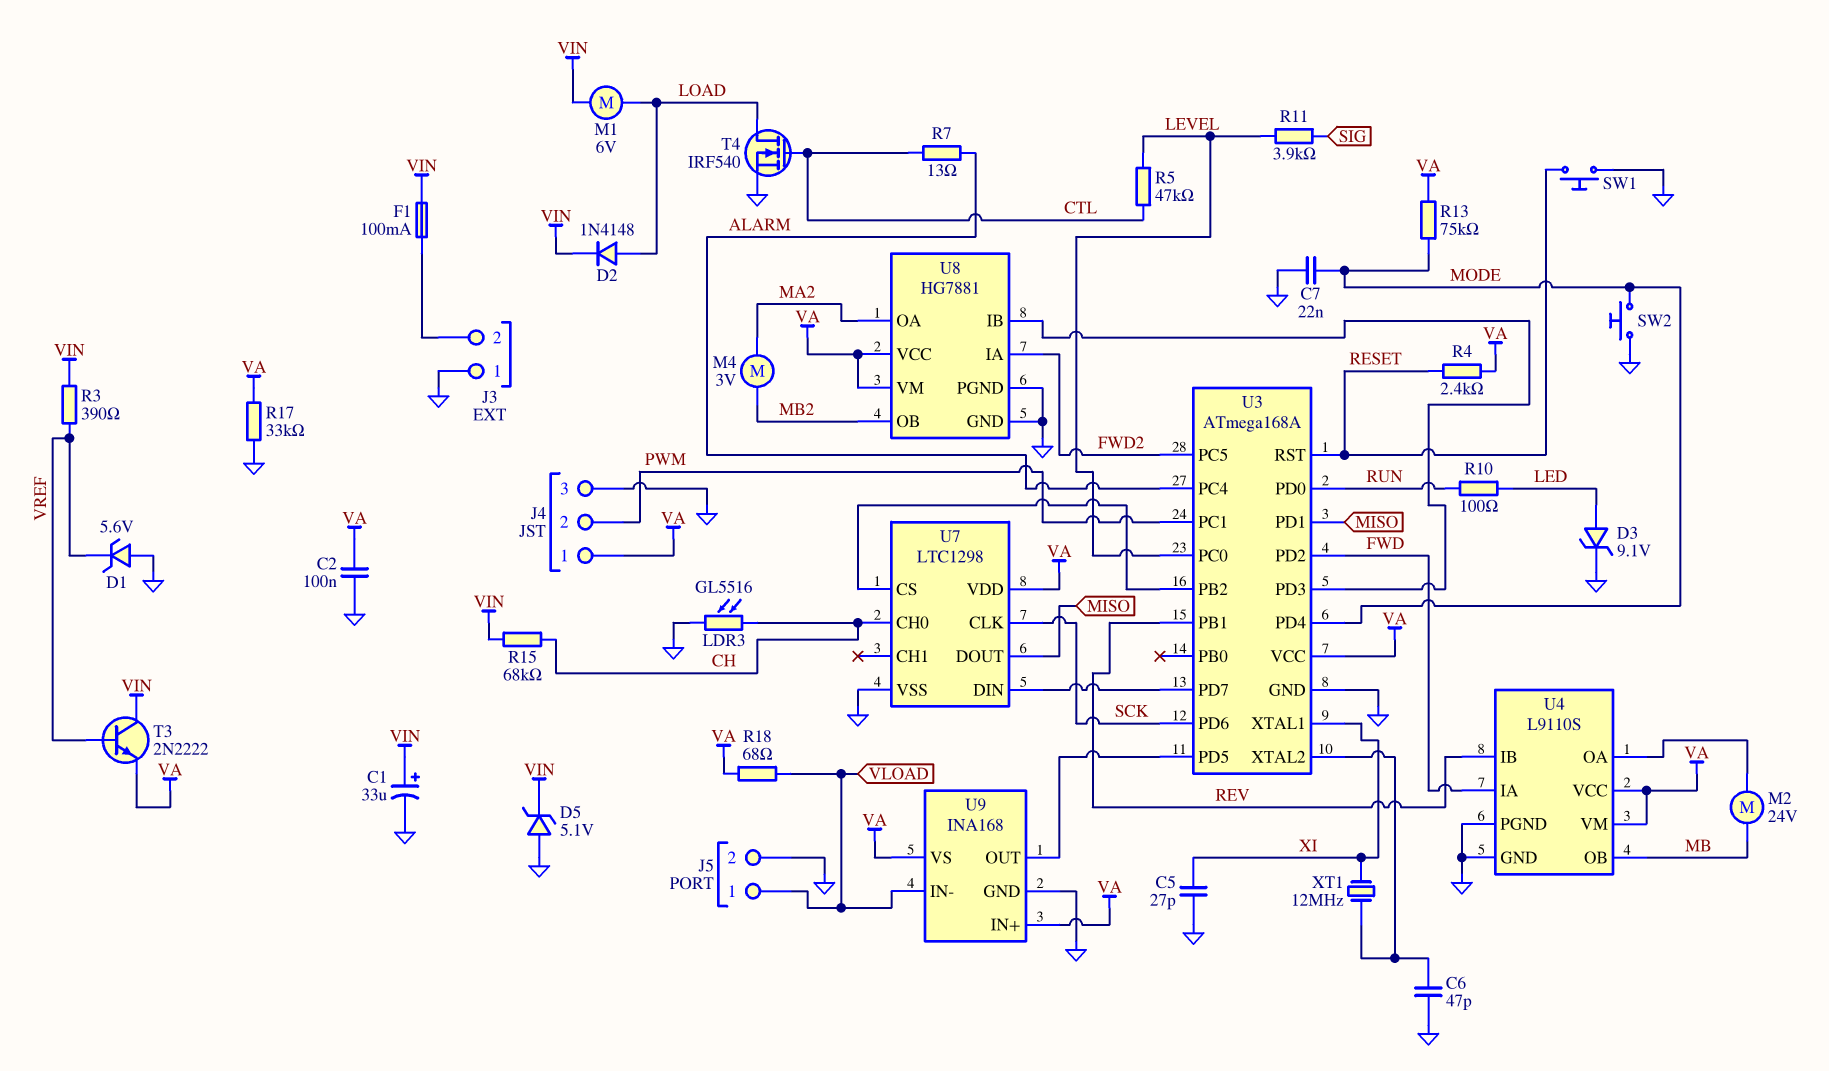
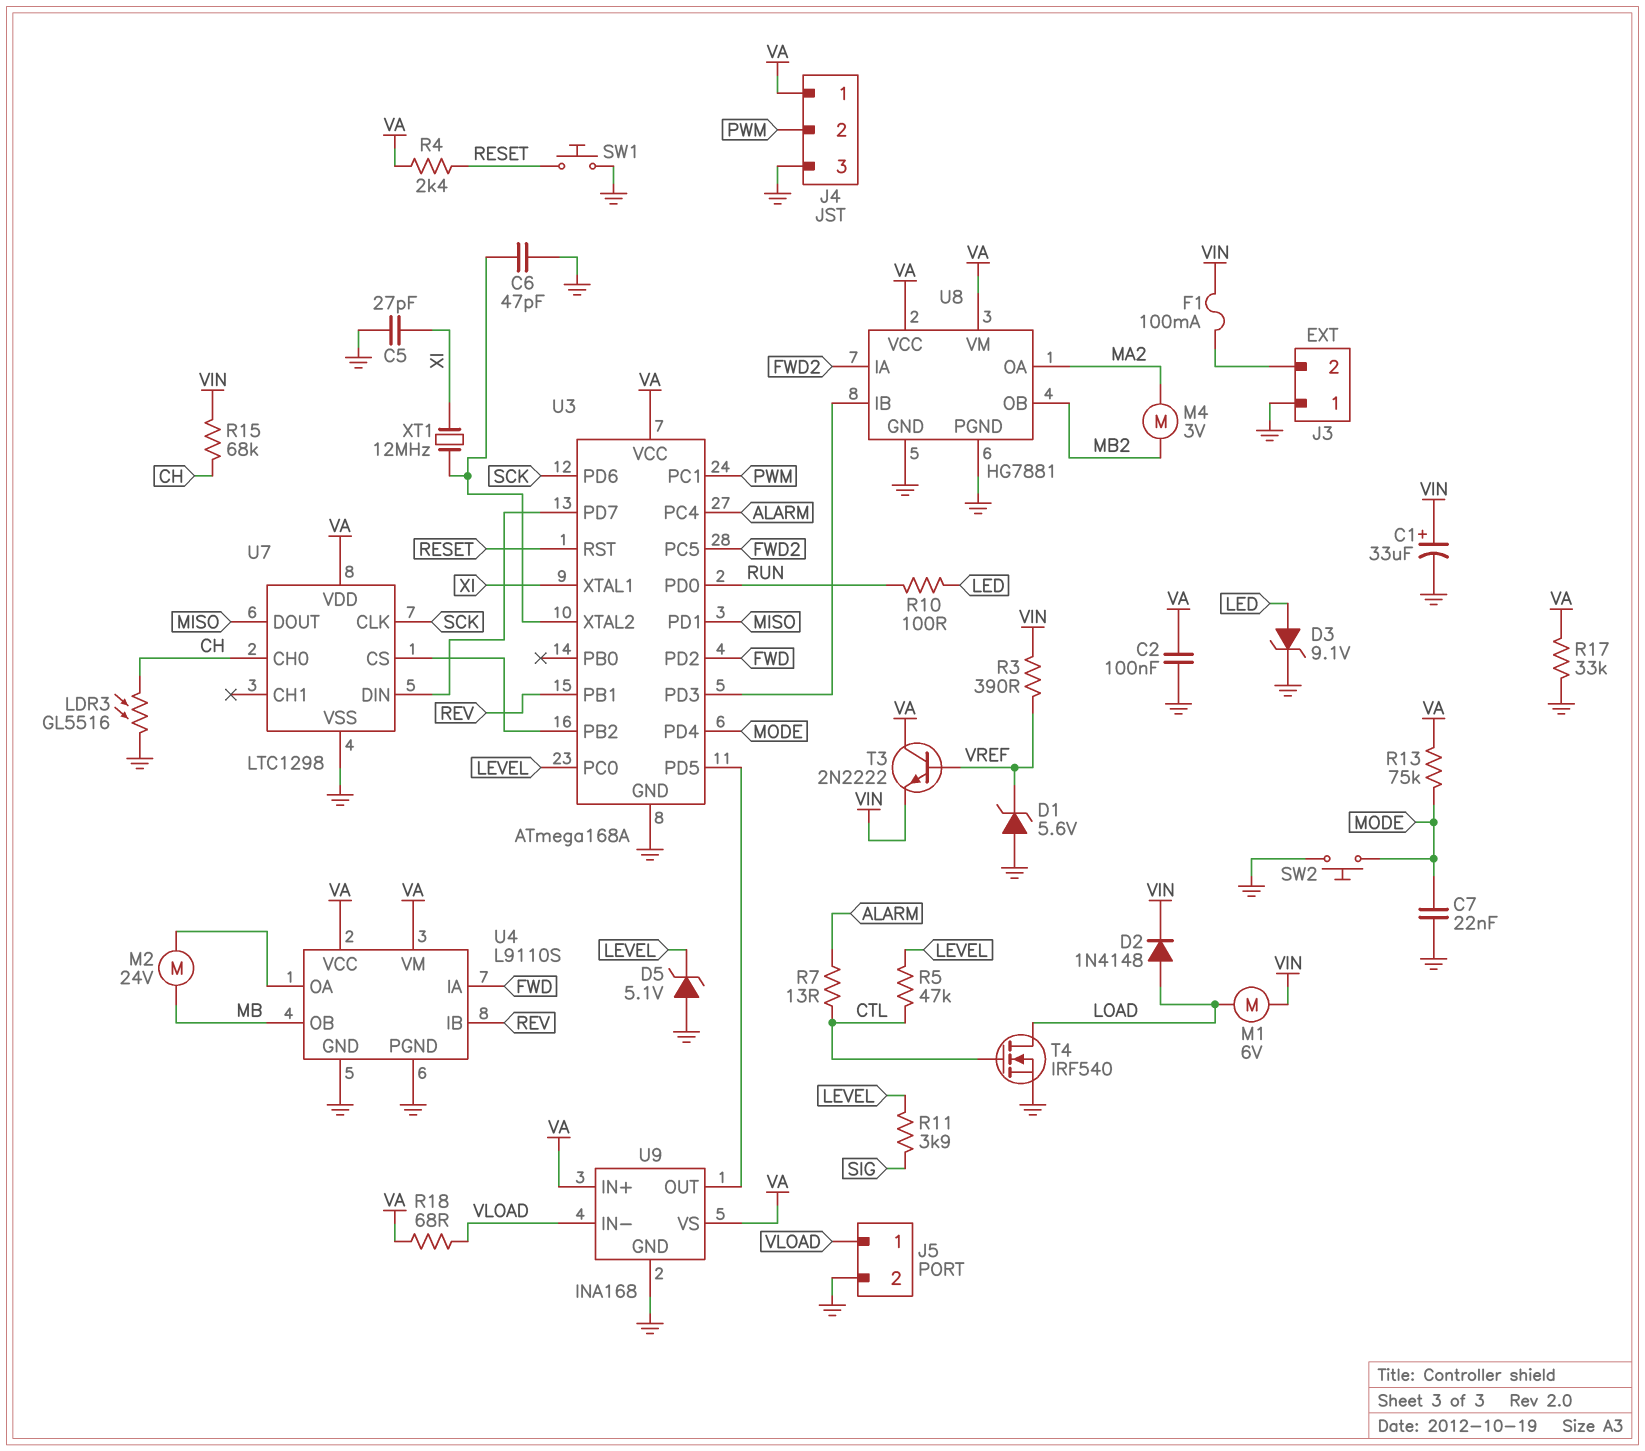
D5: zener 5.1V (A GND, K VIN) -> zener 5.1V (A GND, K LEVEL)
T3: NPN 2N2222 (B VREF, C VIN, E VA) -> NPN 2N2222 (B VREF, C VA, E VIN)

